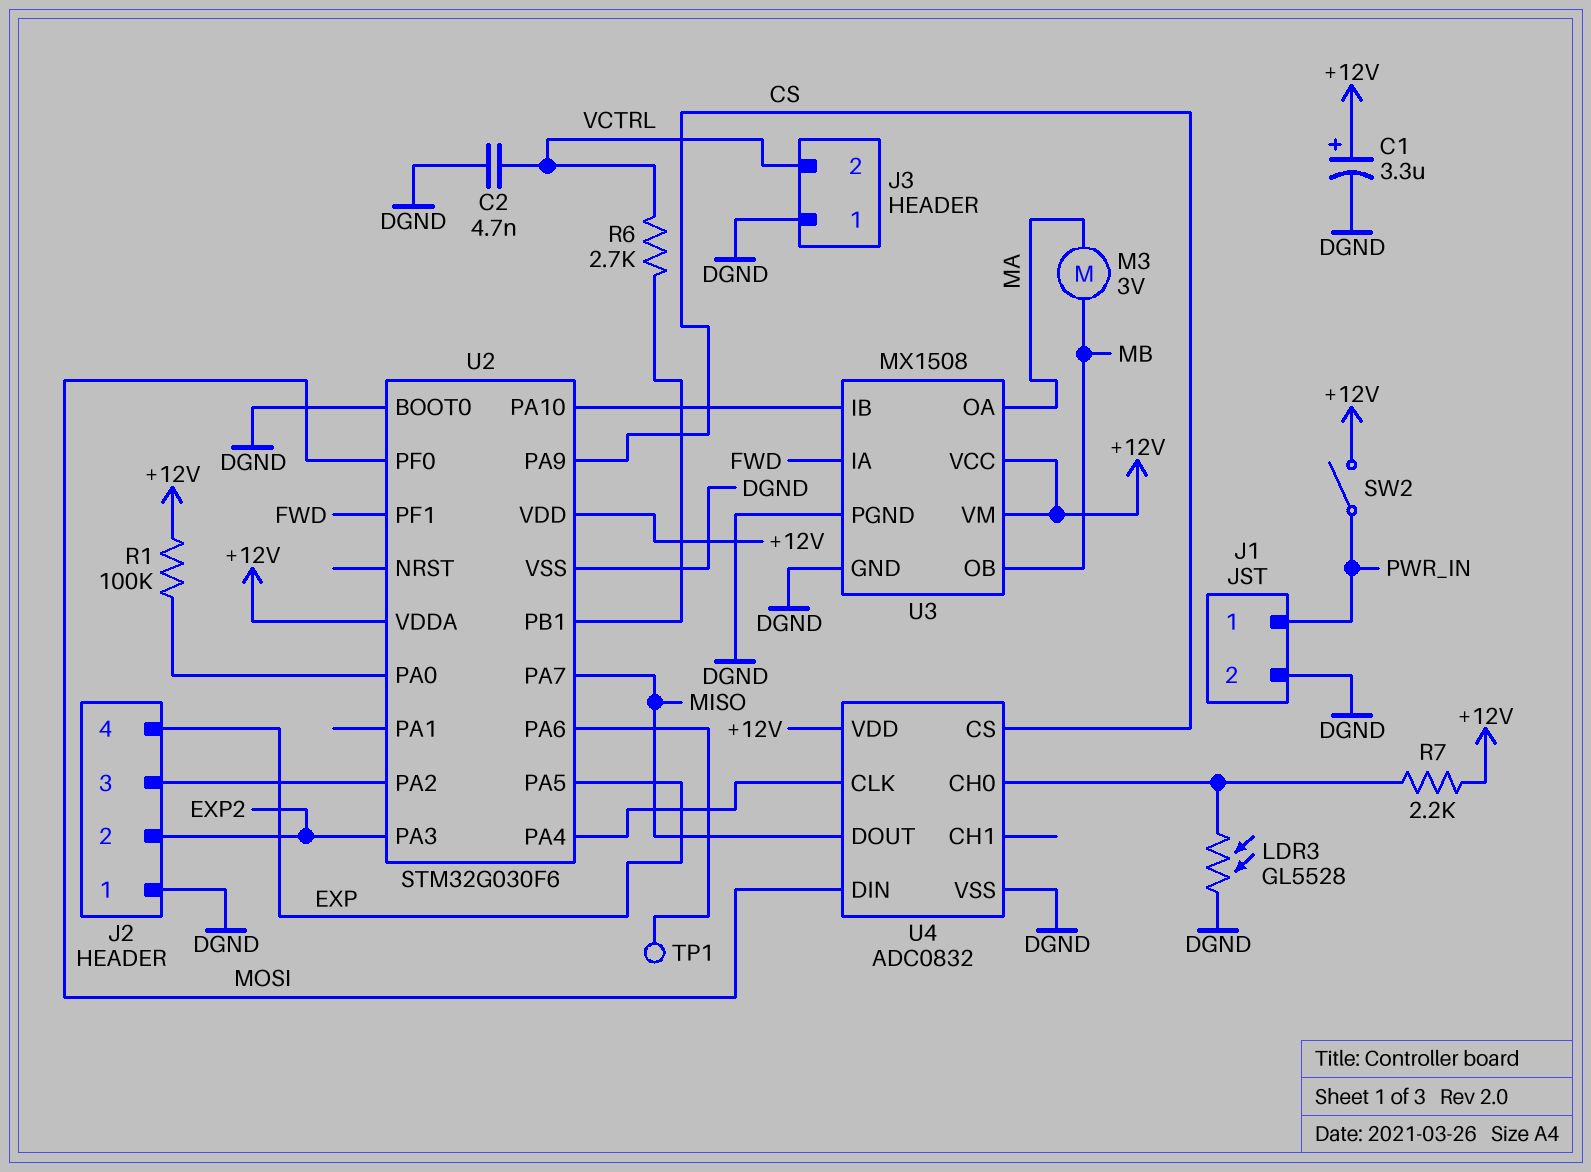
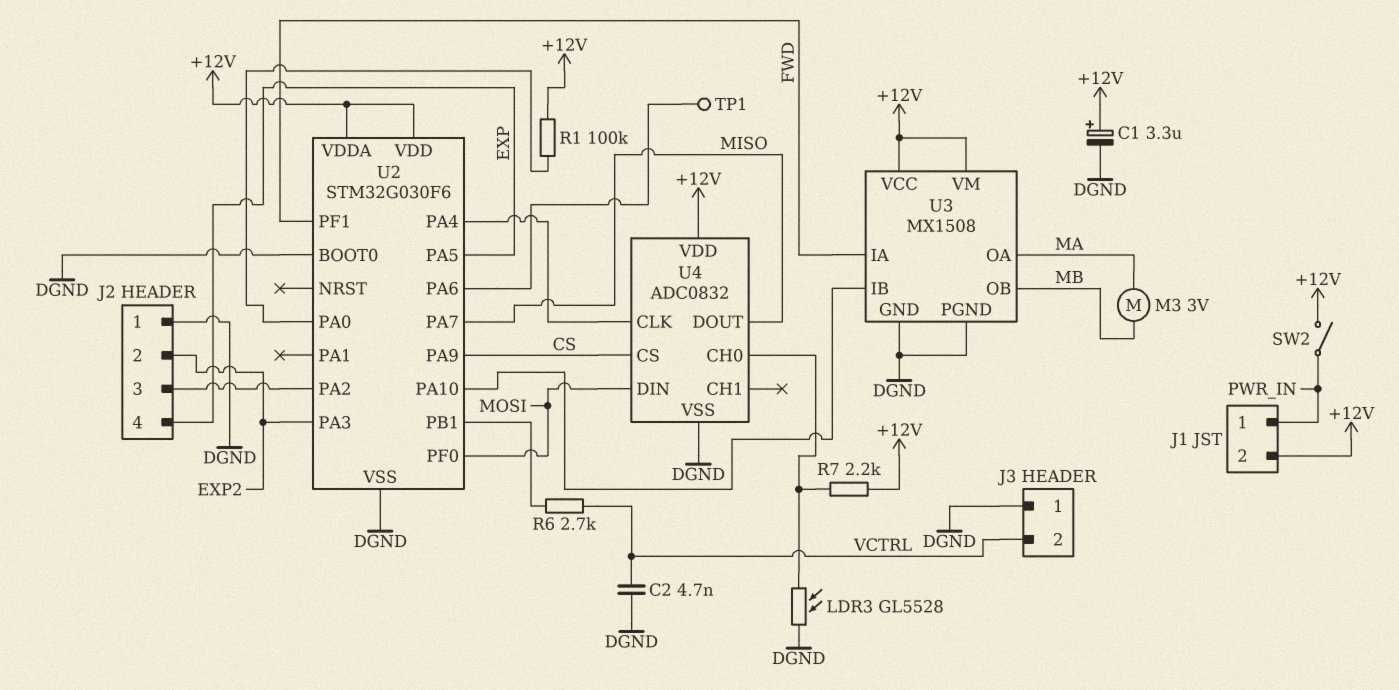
J1 pin 2: DGND -> +12V

